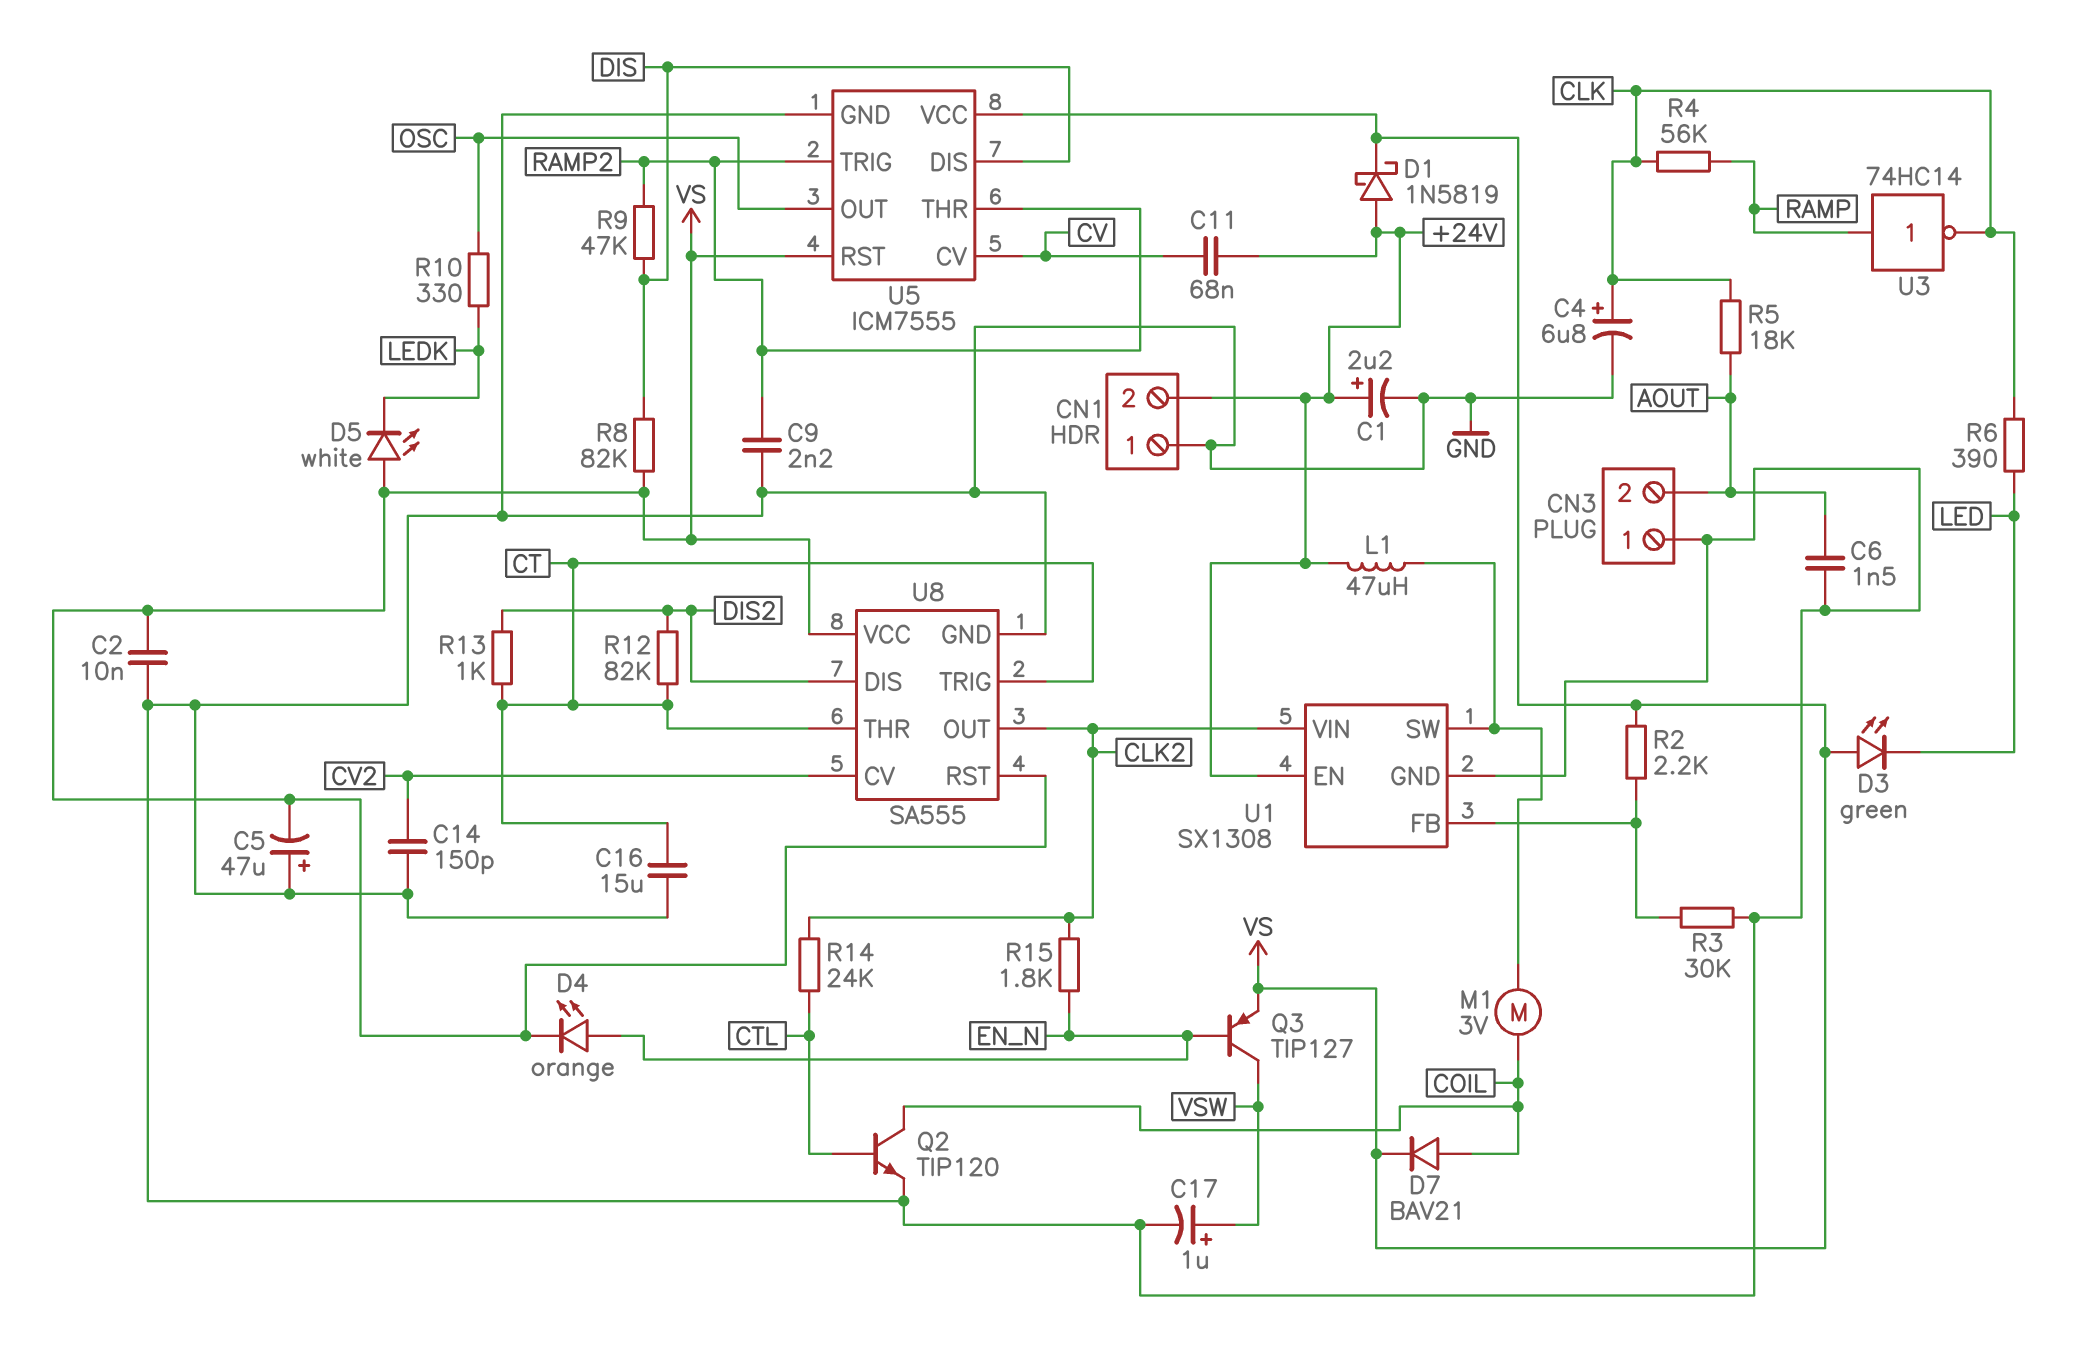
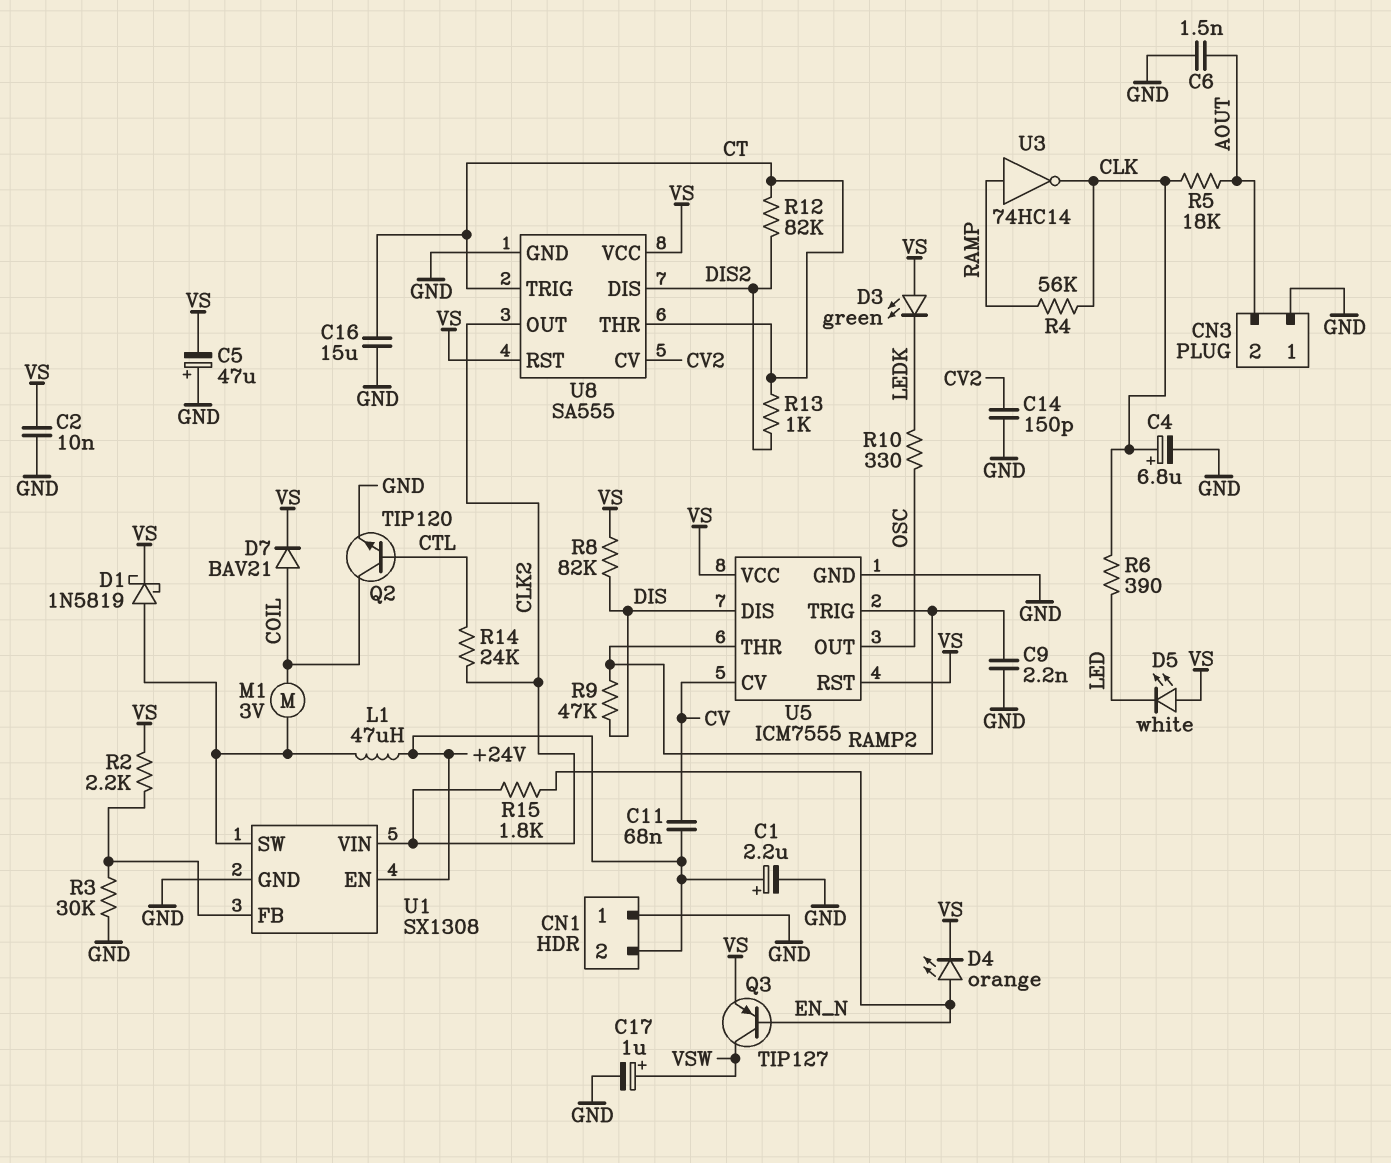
D1: schottky 1N5819 (A +24V, K VS) -> schottky 1N5819 (A U1/SW, K VS)
D3: LED green (A VS, K LED) -> LED green (A VS, K LEDK)
D5: LED white (A VS, K LEDK) -> LED white (A VS, K LED)

